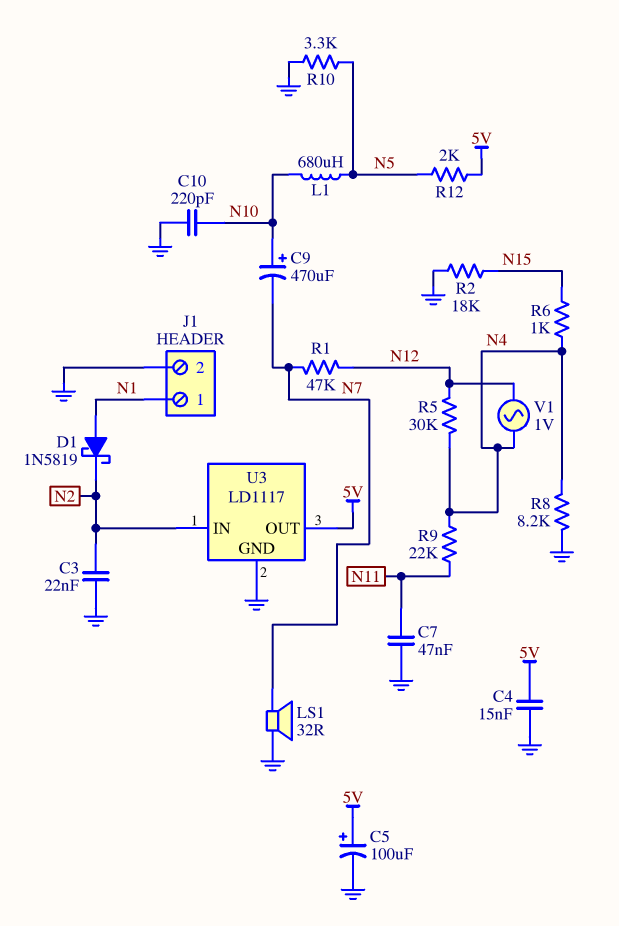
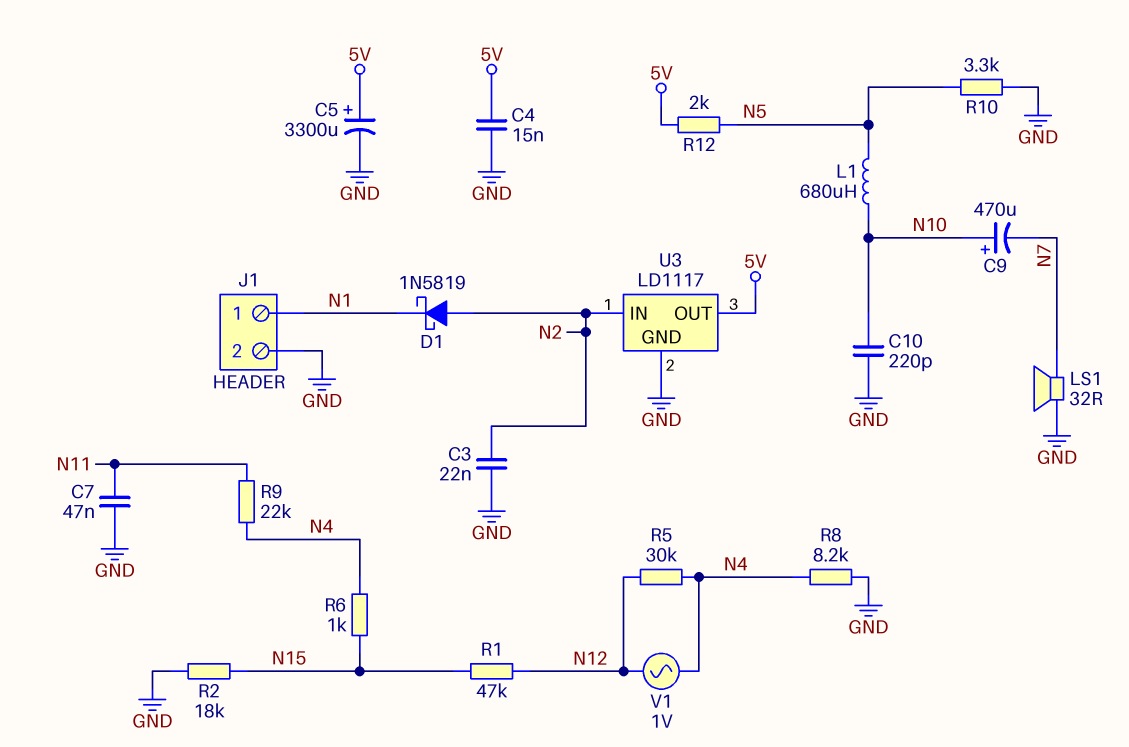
C5: 100uF (plus 5V, minus GND) -> 3300uF (plus 5V, minus GND)
D1: schottky 1N5819 (A N1, K N2) -> schottky 1N5819 (A N2, K N1)
R1: 47k (N7, N12) -> 47k (N12, N15)

